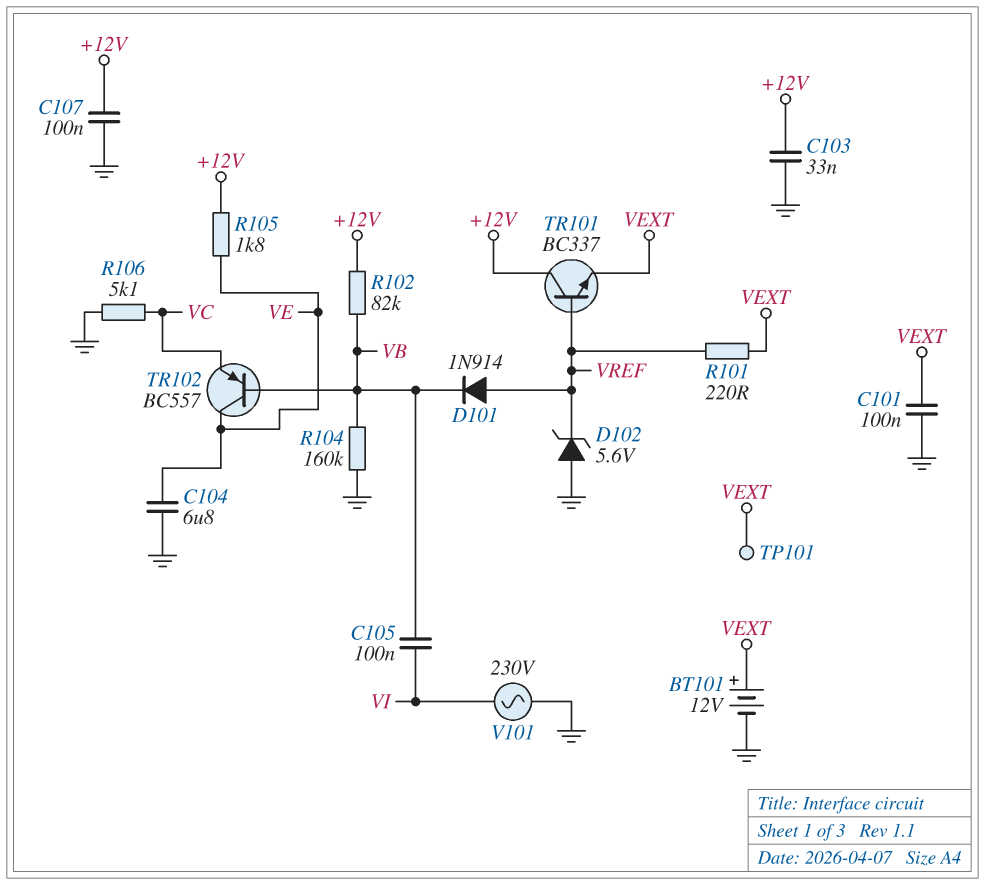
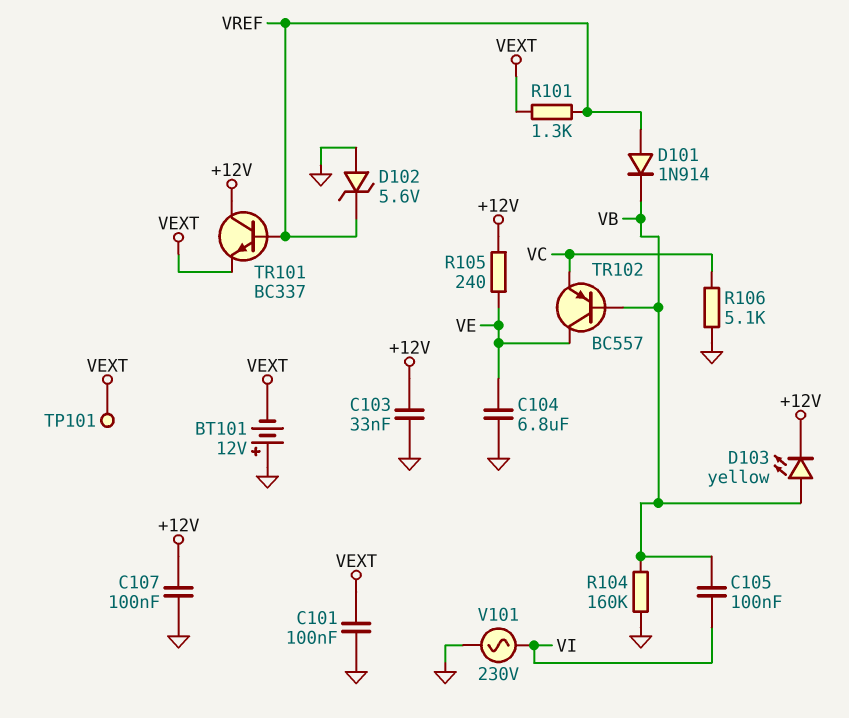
BT101: 12V (plus VEXT, minus GND) -> 12V (plus GND, minus VEXT)
D103: none -> LED yellow (A VB, K +12V)
R101: 220 (VEXT, VREF) -> 1.3k (VEXT, VREF)
R102: 82k (+12V, VB) -> none
R105: 1.8k (+12V, VE) -> 240 (+12V, VE)

